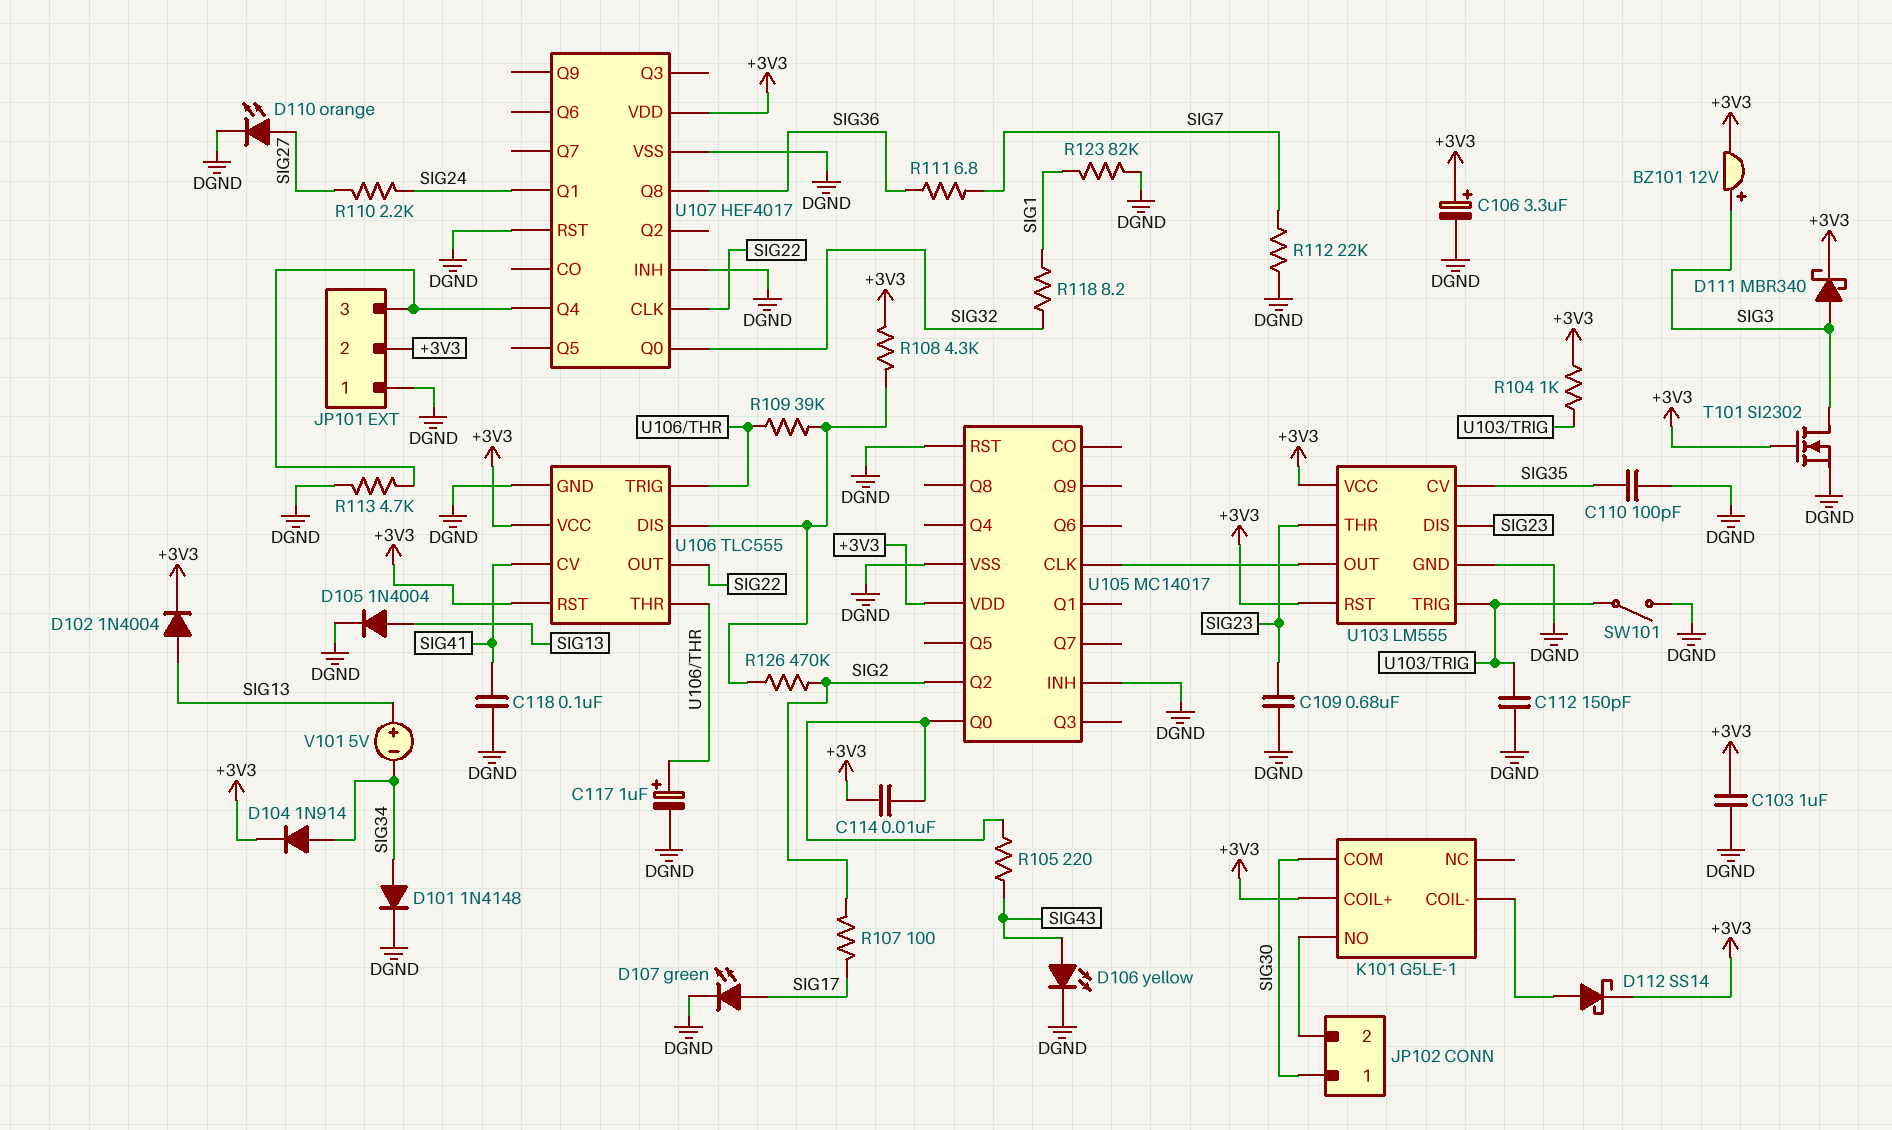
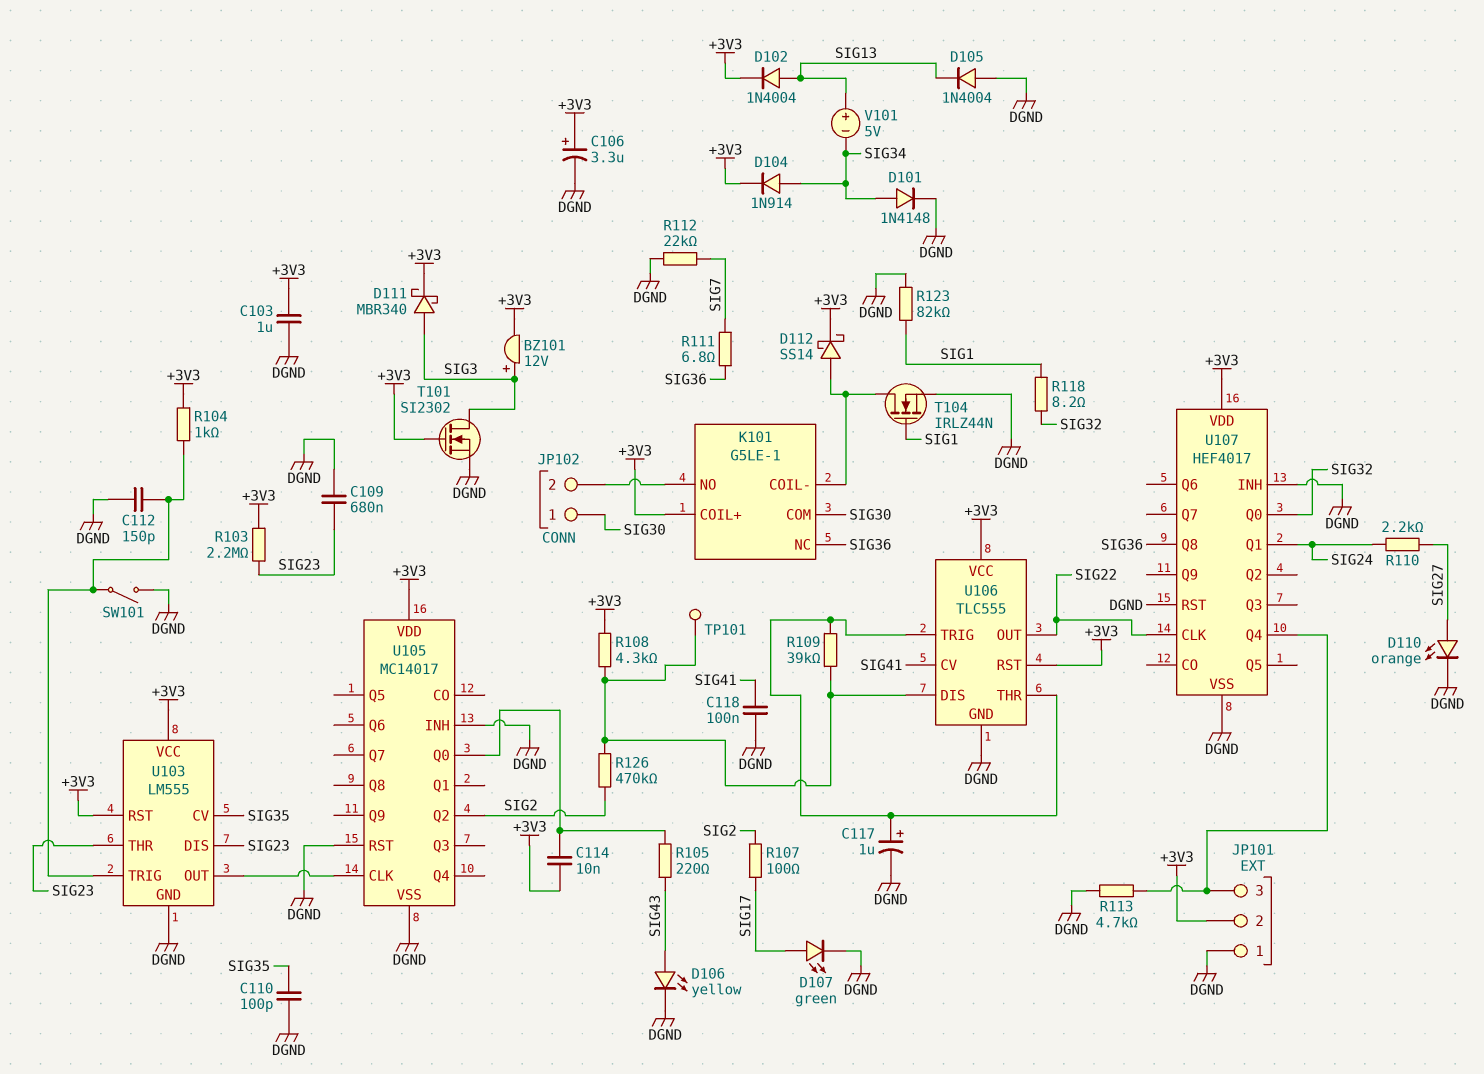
D105: diode 1N4004 (A SIG13, K DGND) -> diode 1N4004 (A DGND, K SIG13)
K101 pin NC: none -> SIG36
R103: none -> 2.2M (+3V3, SIG23)
T104: none -> NMOS IRLZ44N (G SIG1, D K101/COIL-, S DGND)
TP101: none -> test point (U106/DIS)

